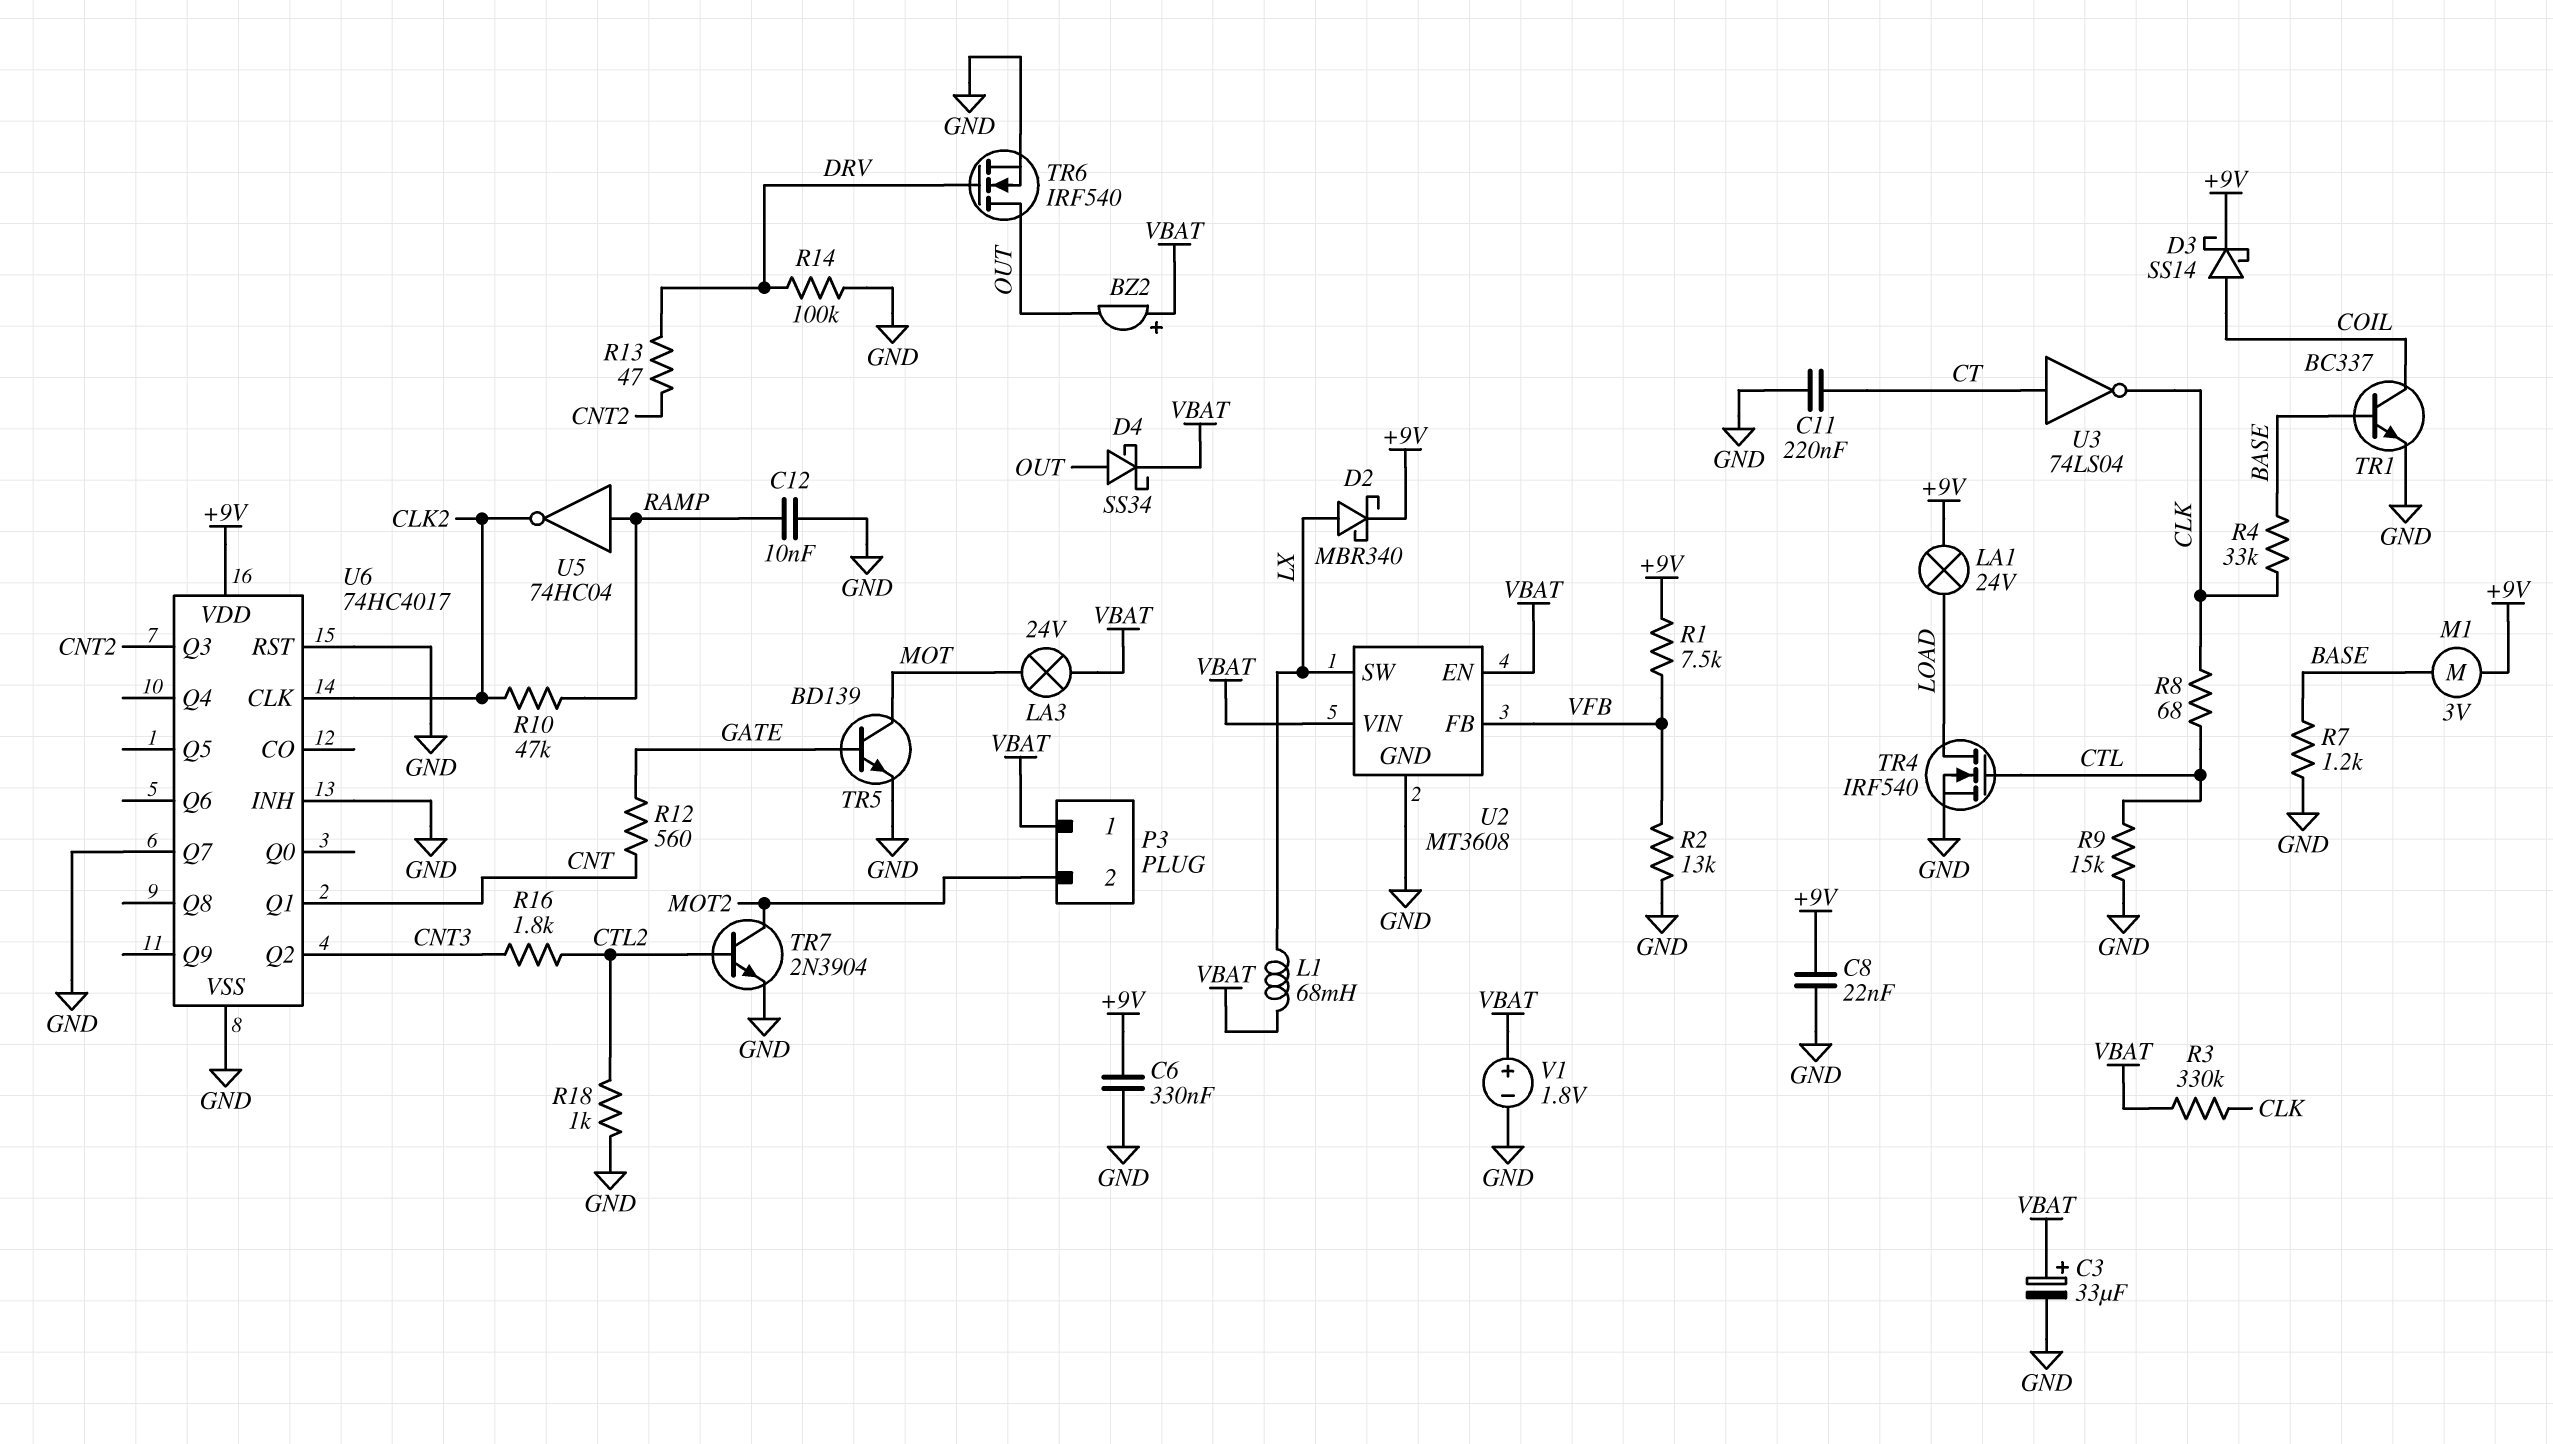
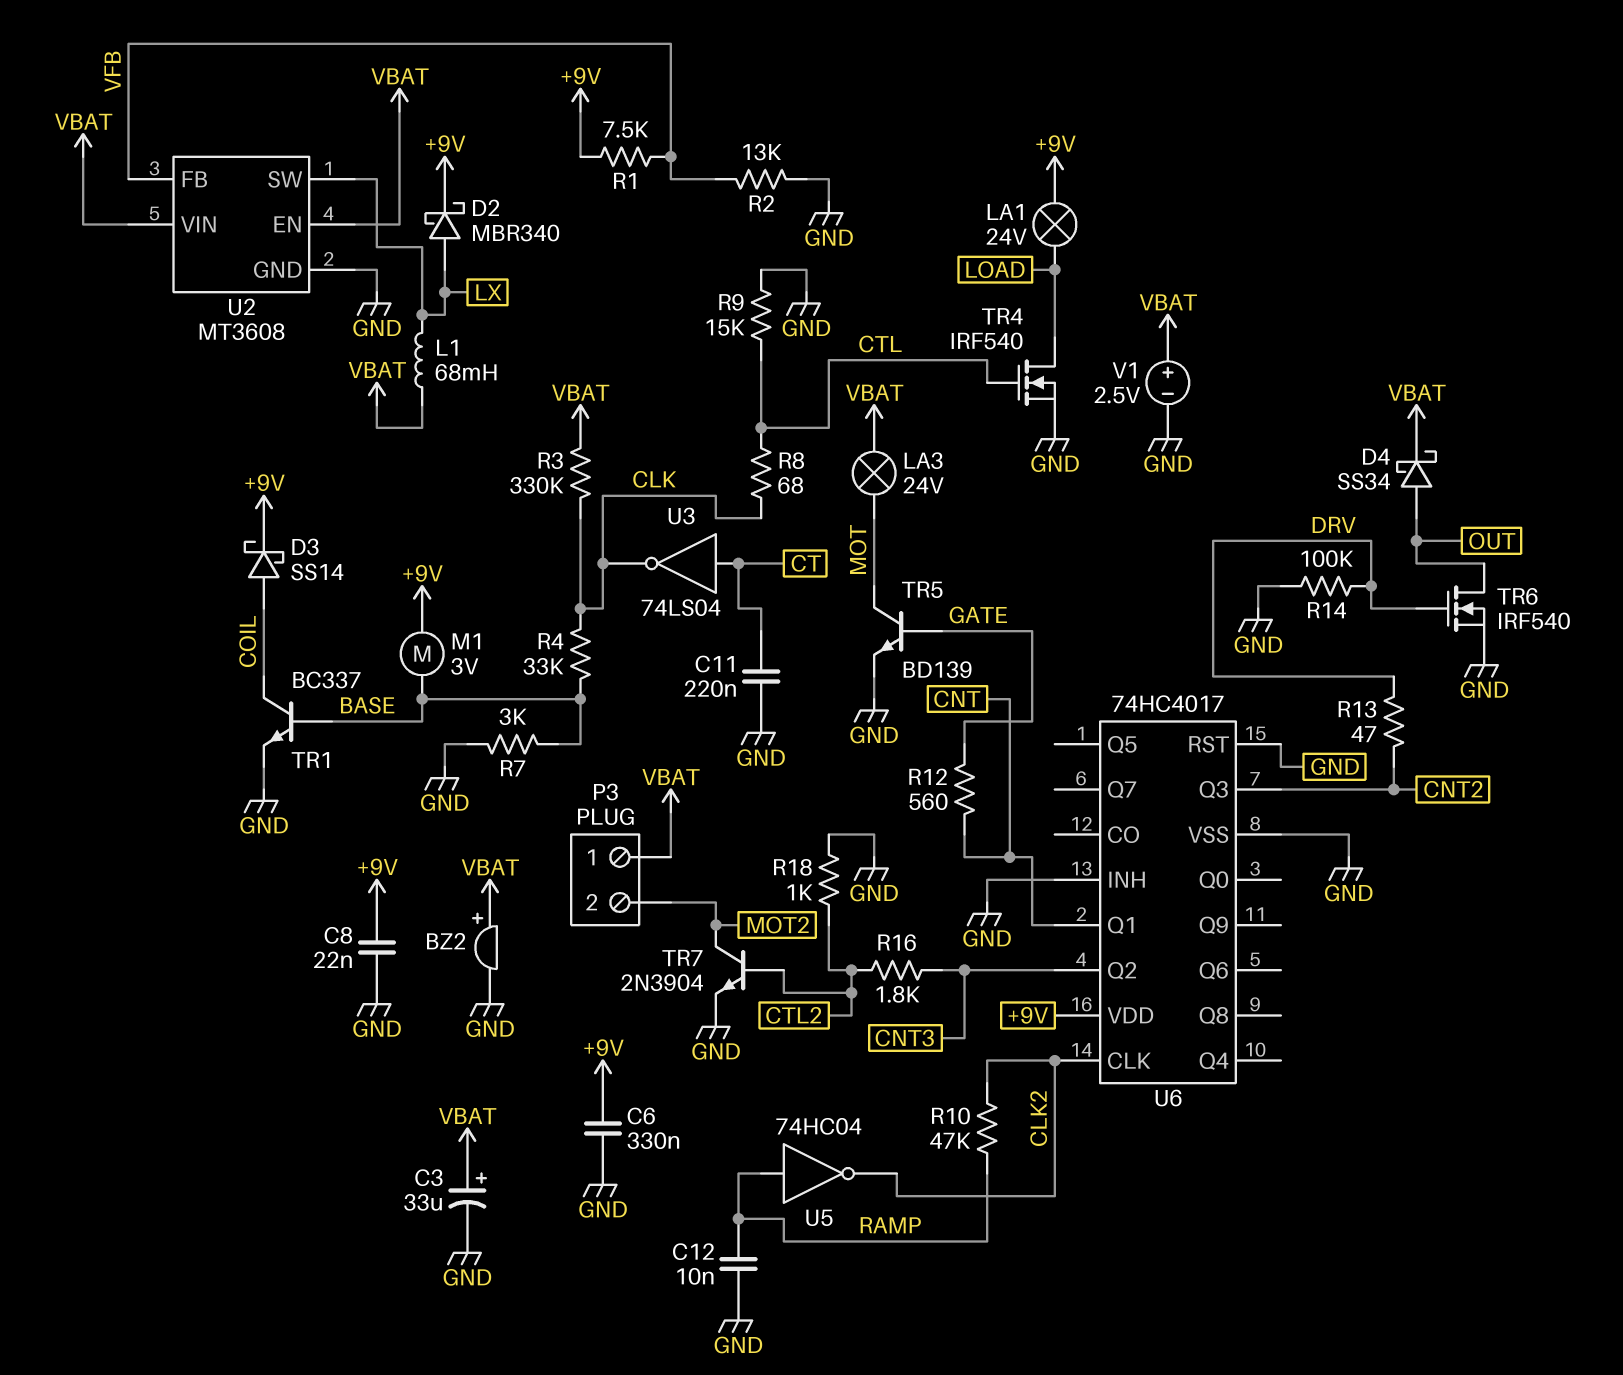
BZ2: buzzer (plus VBAT, minus OUT) -> buzzer (plus VBAT, minus GND)
R7: 1.2k (BASE, GND) -> 3k (BASE, GND)
U6 pin Q7: GND -> none
V1: 1.8V (plus VBAT, minus GND) -> 2.5V (plus VBAT, minus GND)

